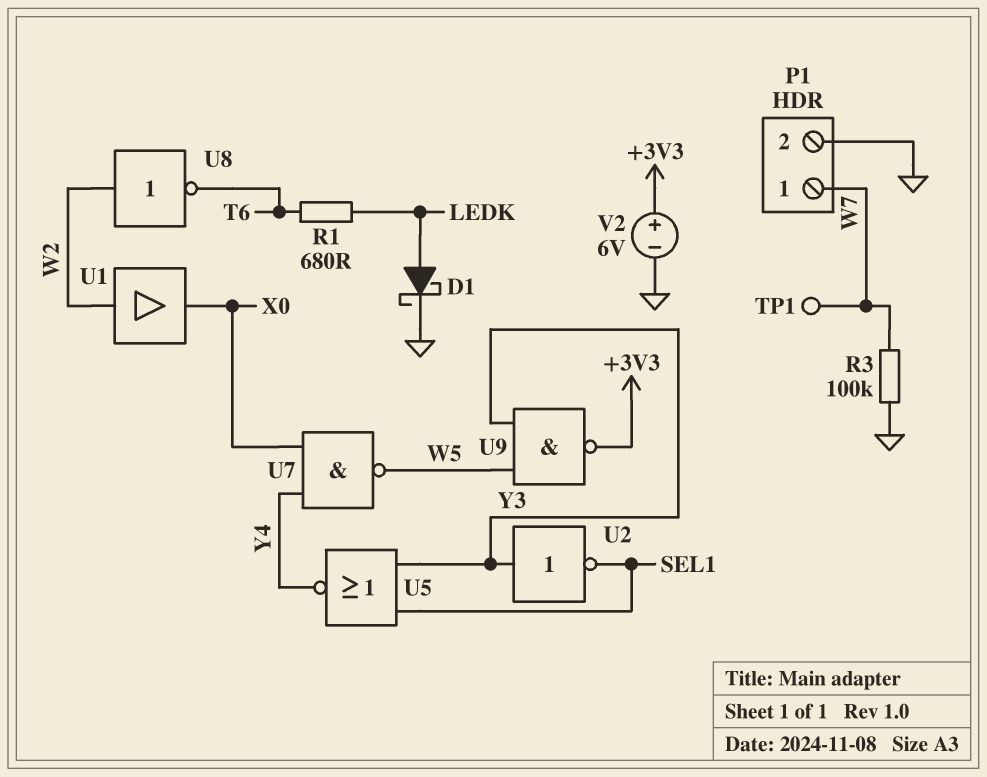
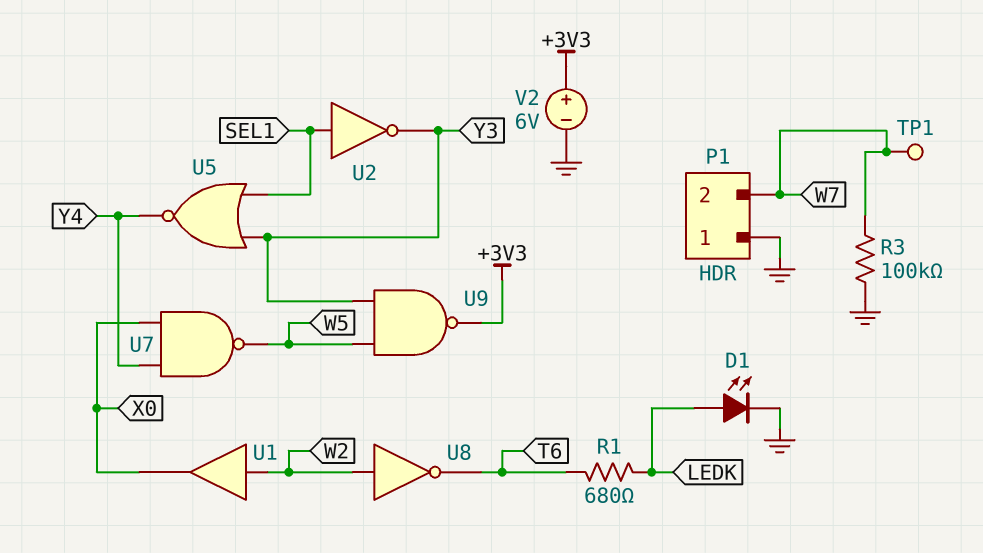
D1: schottky (A LEDK, K GND) -> LED (A LEDK, K GND)
P1 pin 1: W7 -> GND
P1 pin 2: GND -> W7
U2: NOT (in Y3, out SEL1) -> NOT (in SEL1, out Y3)

